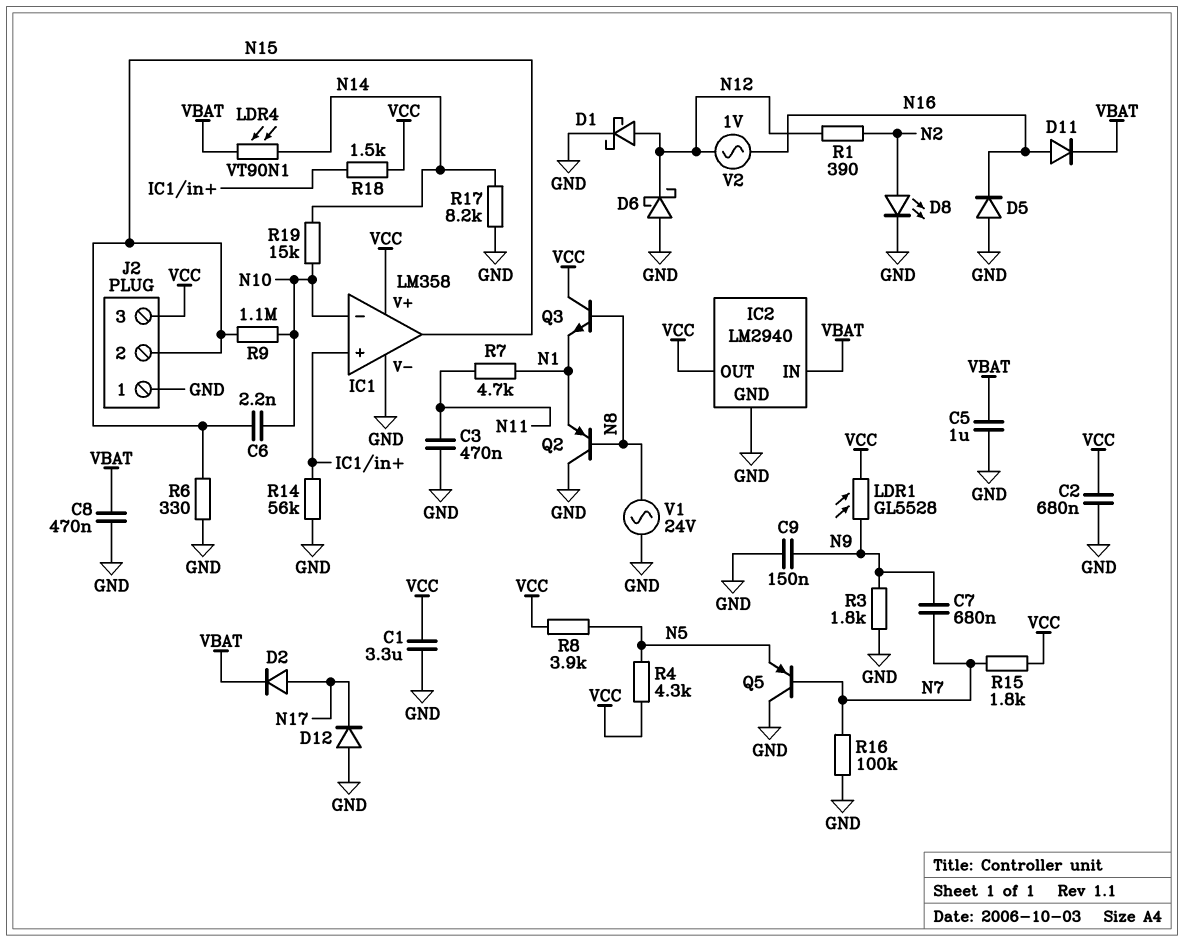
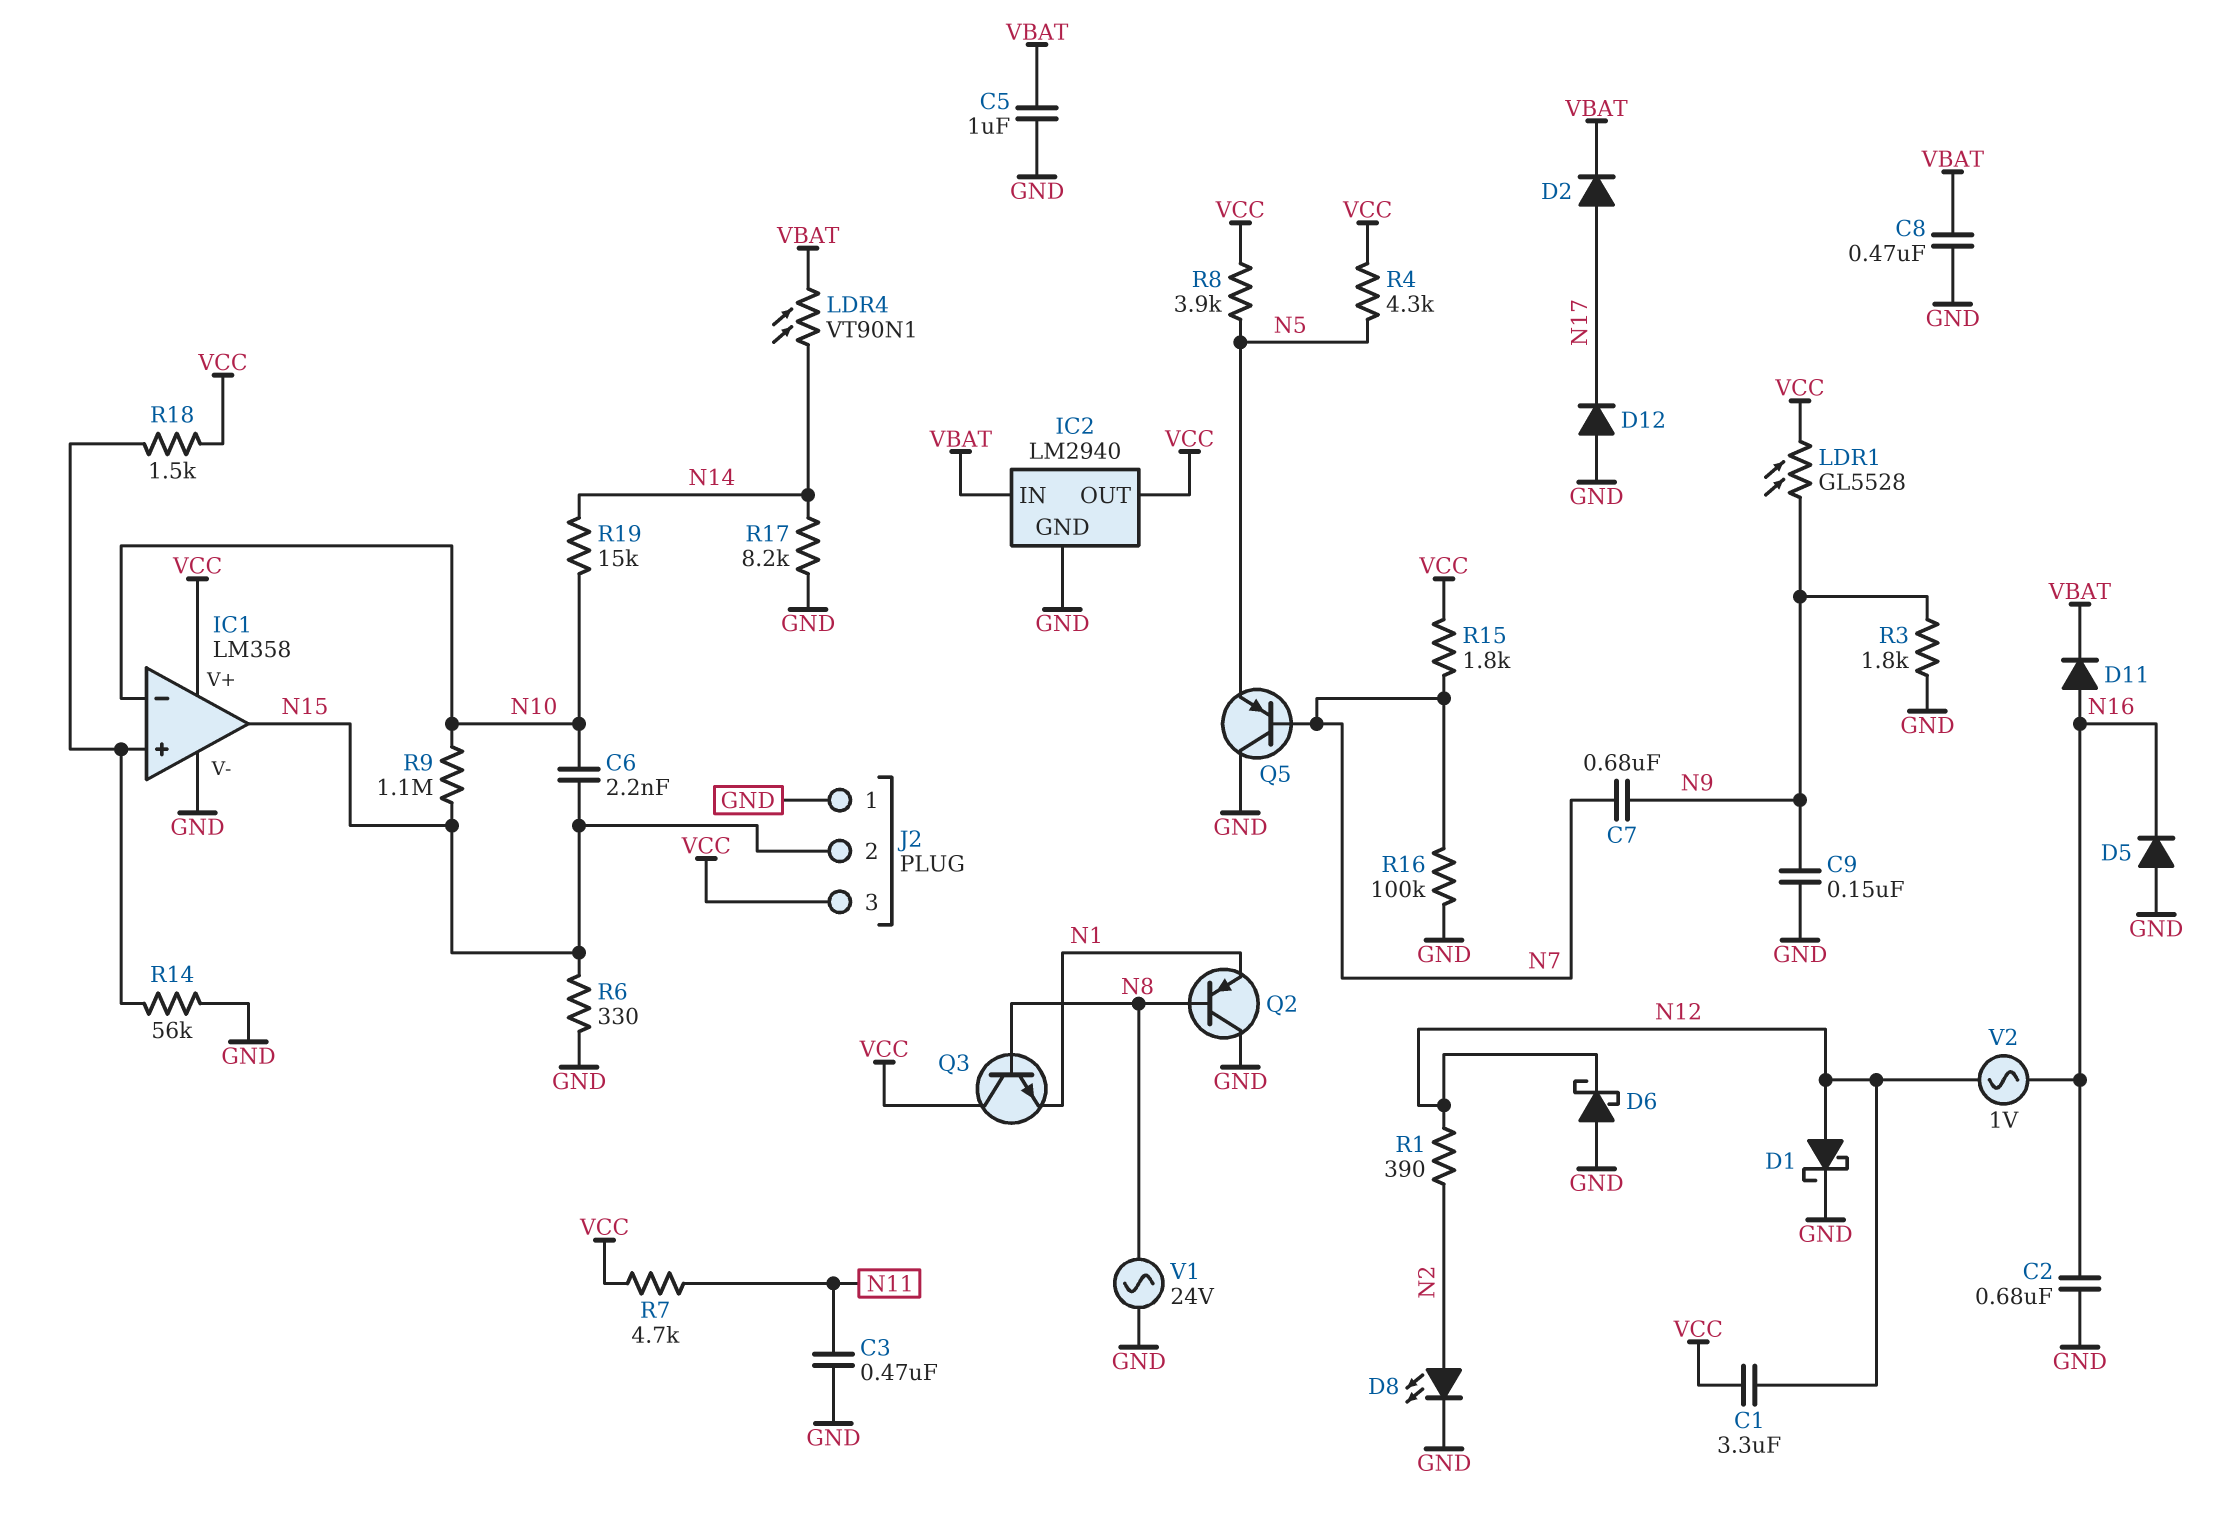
C1: 3.3uF (GND, VCC) -> 3.3uF (N12, VCC)
C2: 680nF (GND, VCC) -> 680nF (GND, N16)
R7: 4.7k (N1, N11) -> 4.7k (N11, VCC)

